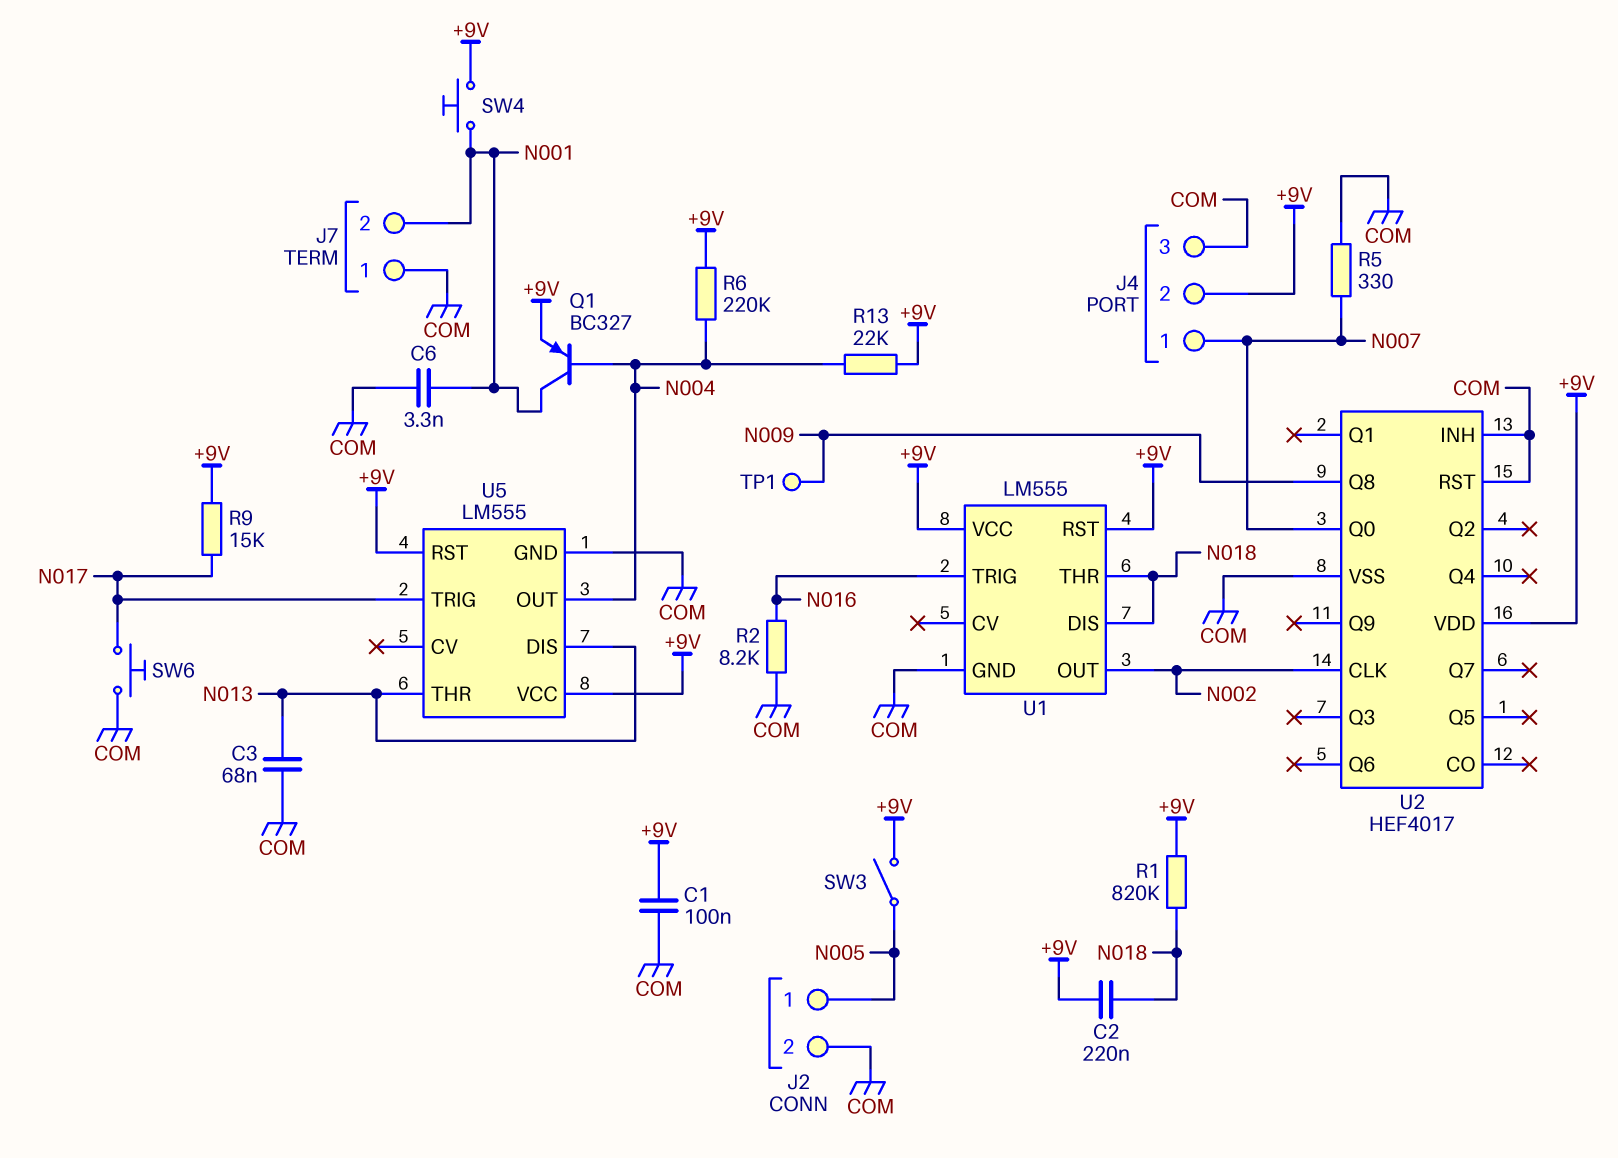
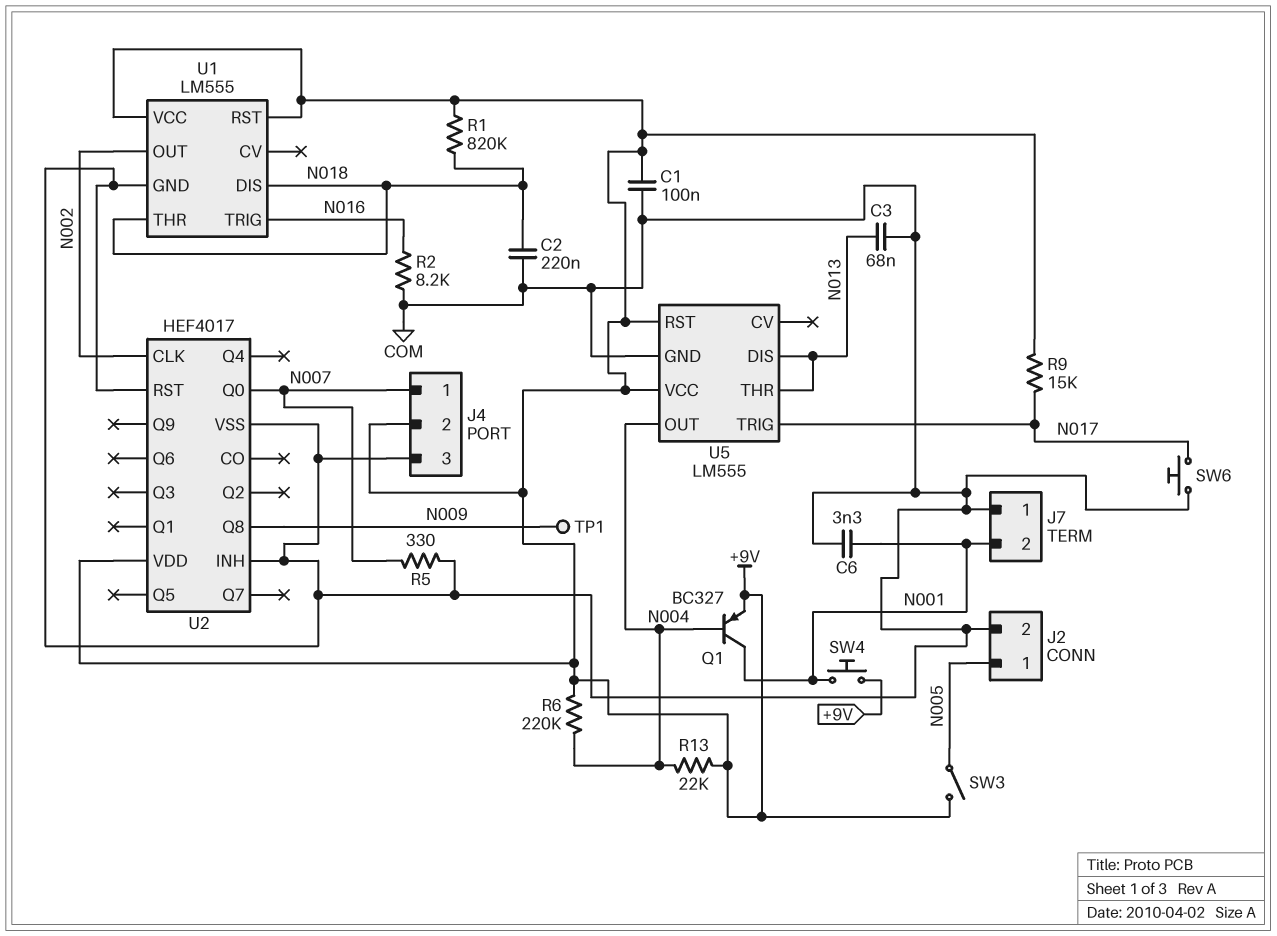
C2: 220nF (+9V, N018) -> 220nF (COM, N018)

